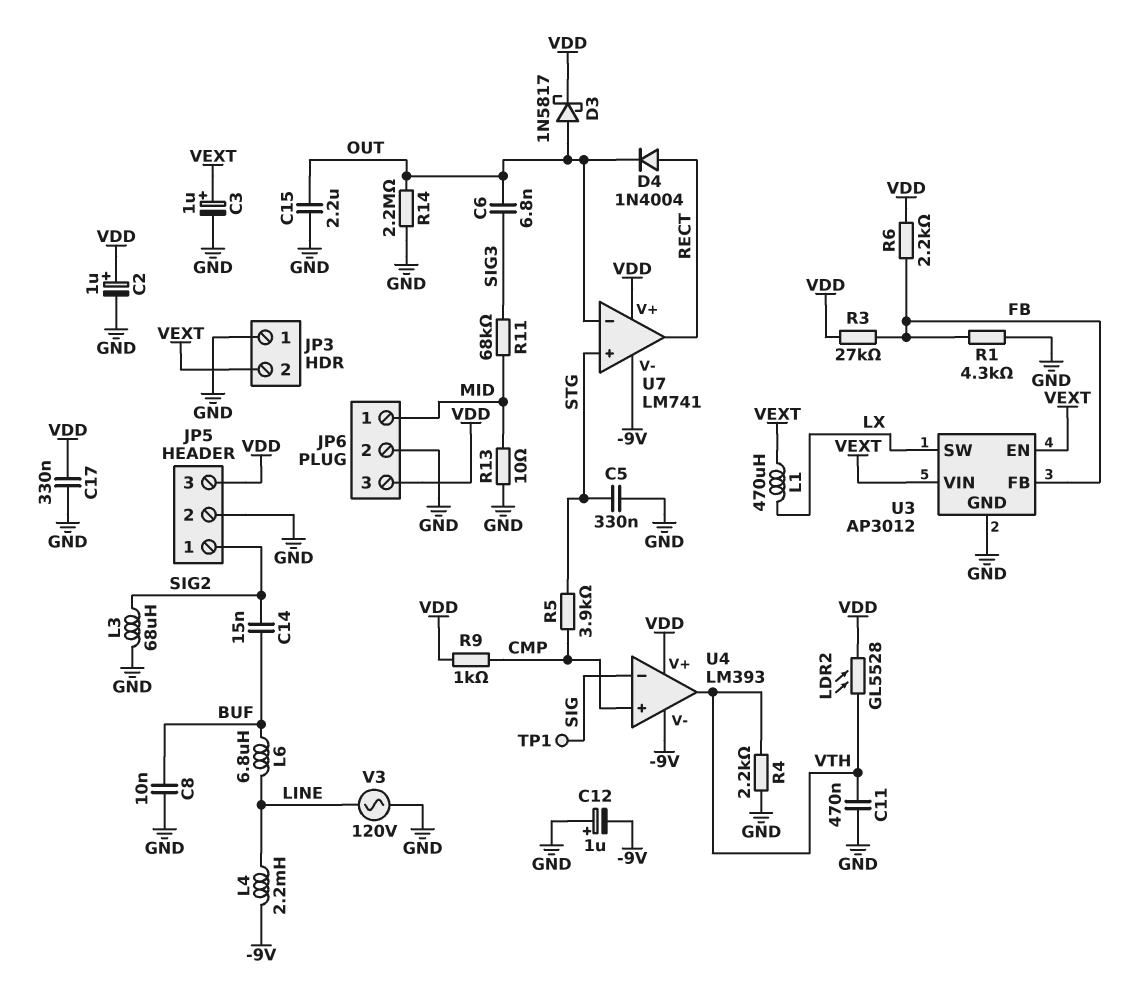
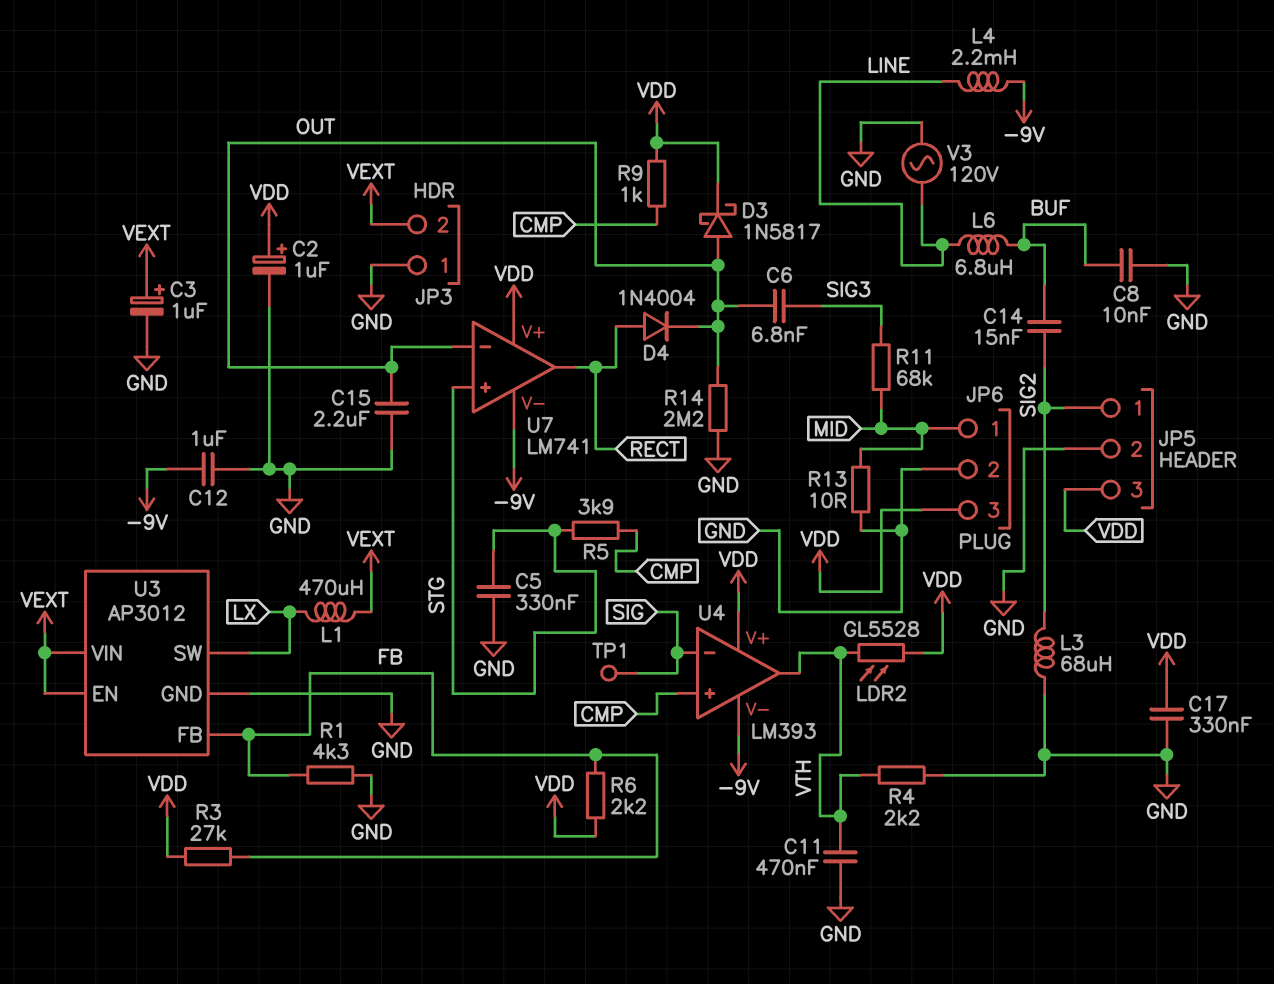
C12: 1uF (plus GND, minus -9V) -> 1uF (-9V, GND)

